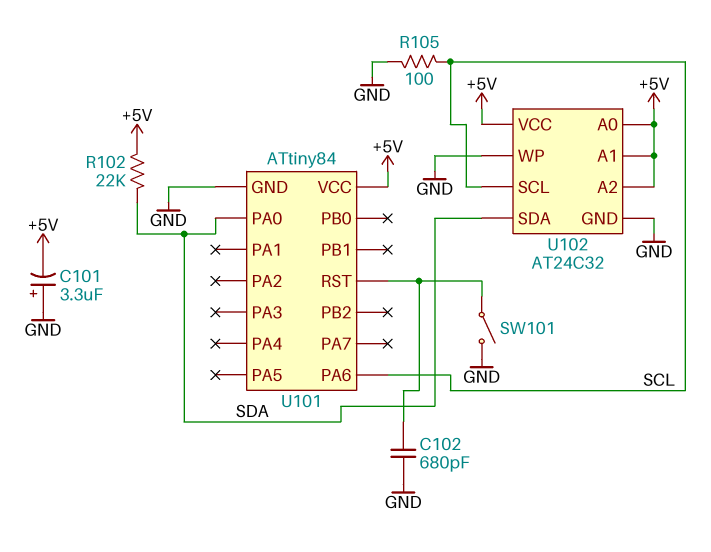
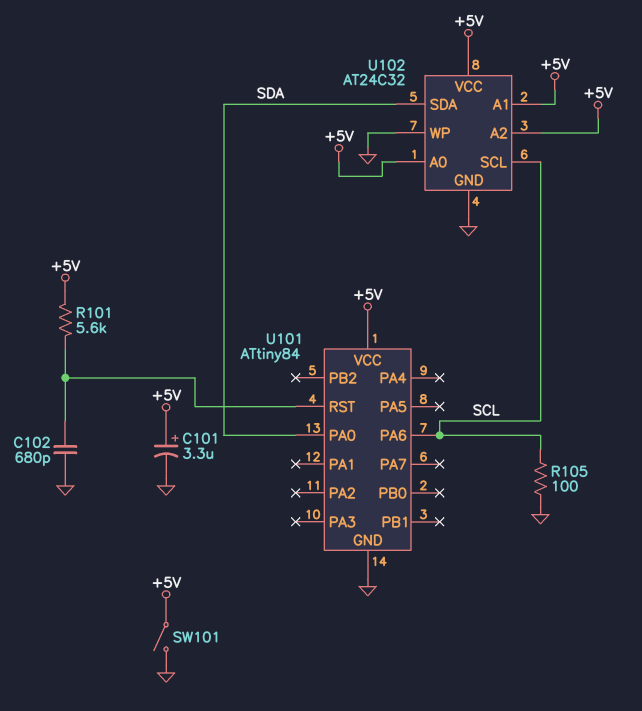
C101: 3.3uF (plus GND, minus +5V) -> 3.3uF (plus +5V, minus GND)
R101: none -> 5.6k (+5V, U101/RST)
R102: 22k (+5V, SDA) -> none
SW101: switch (GND, U101/RST) -> switch (+5V, GND)

